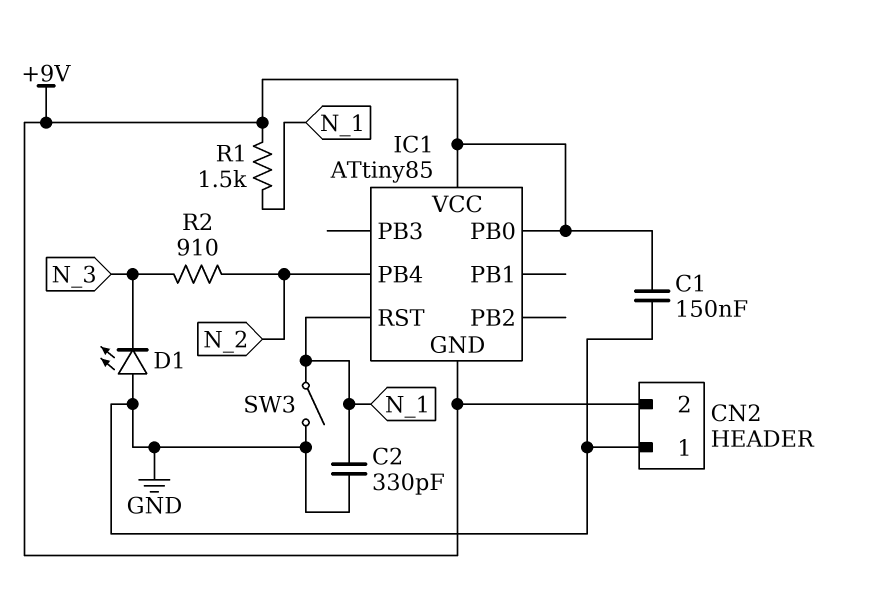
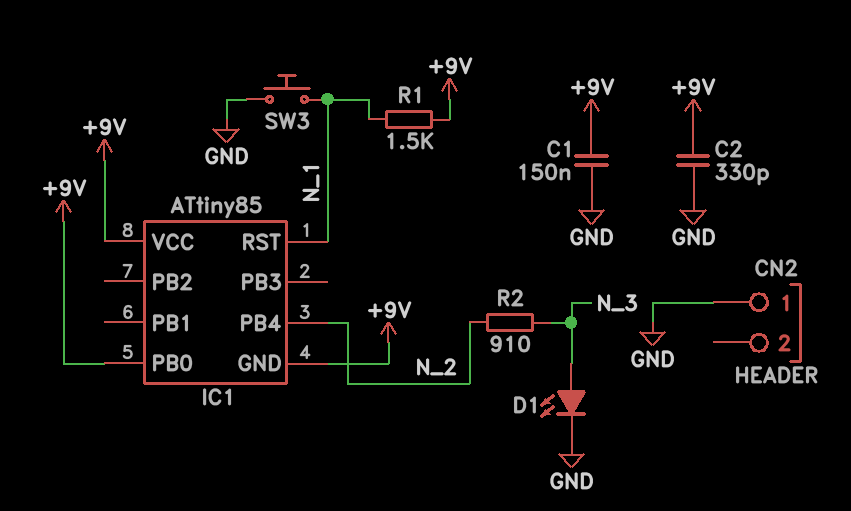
C2: 330pF (GND, N_1) -> 330pF (+9V, GND)
CN2 pin 2: +9V -> none
D1: LED (A GND, K N_3) -> LED (A N_3, K GND)
SW3: switch (GND, N_1) -> button (GND, N_1)

